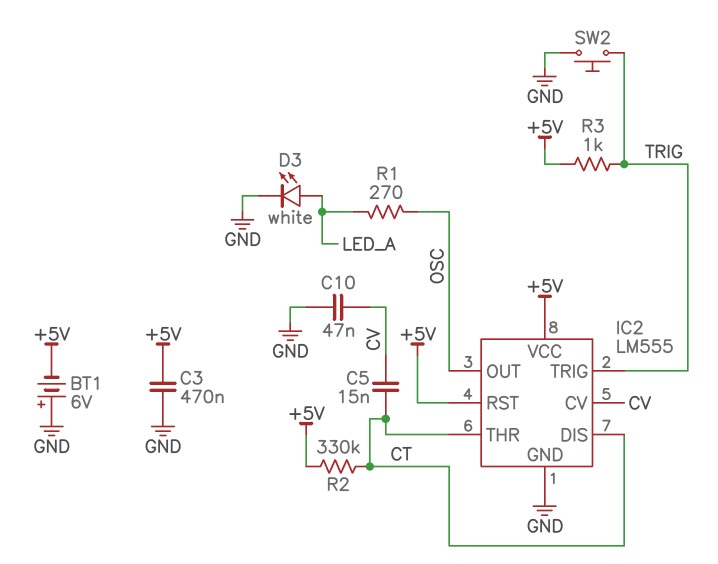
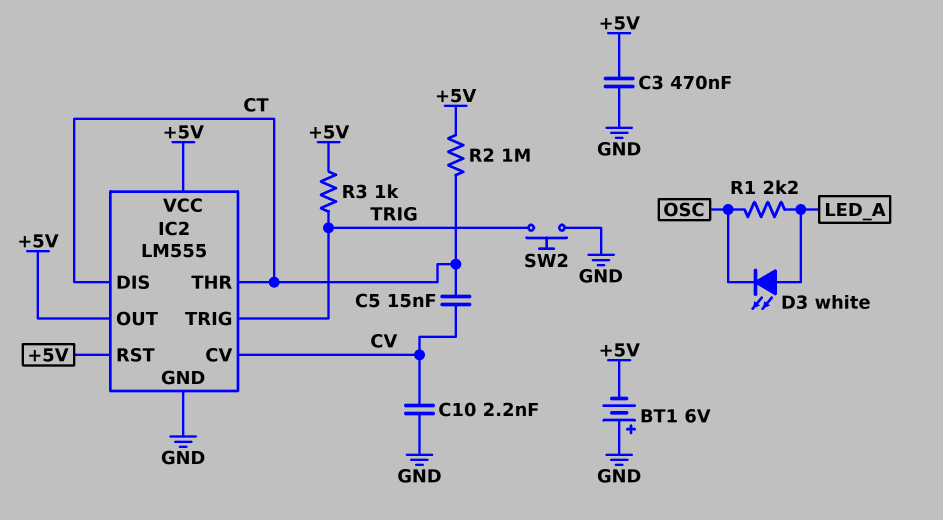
C10: 47nF (CV, GND) -> 2.2nF (CV, GND)
D3: LED white (A LED_A, K GND) -> LED white (A LED_A, K OSC)
IC2 pin OUT: OSC -> +5V
R1: 270 (LED_A, OSC) -> 2.2k (LED_A, OSC)
R2: 330k (+5V, CT) -> 1M (+5V, CT)

